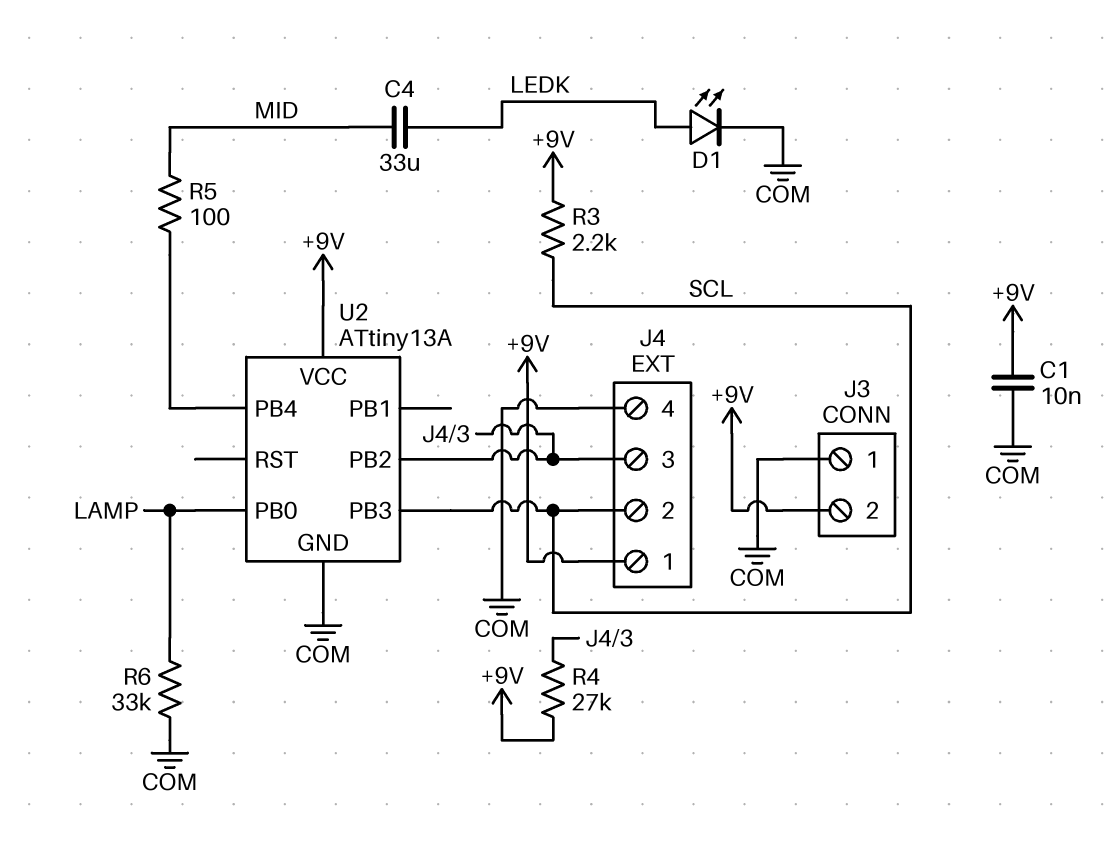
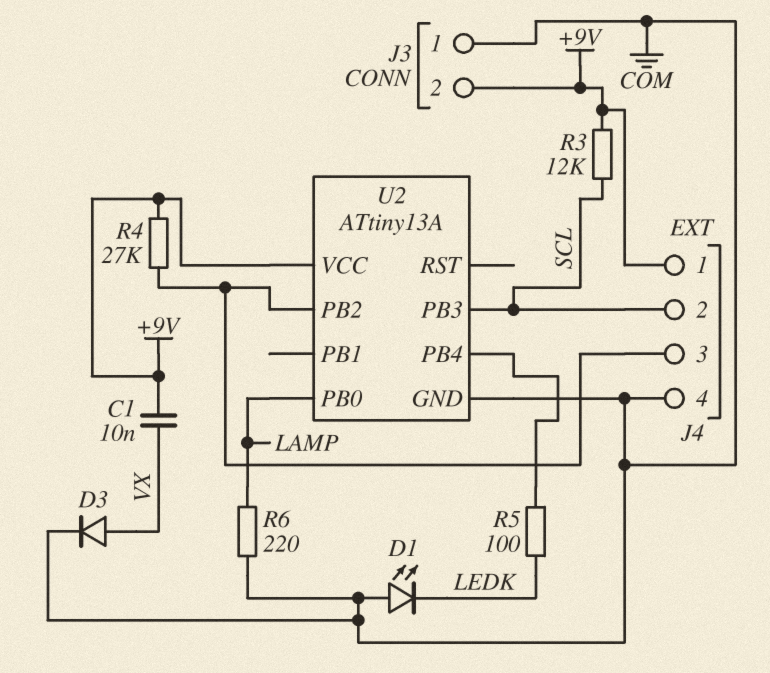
C1: 10nF (+9V, COM) -> 10nF (+9V, VX)
C4: 33uF (LEDK, MID) -> none
D1: LED (A LEDK, K COM) -> LED (A COM, K LEDK)
D3: none -> diode (A VX, K COM)
R3: 2.2k (+9V, SCL) -> 12k (+9V, SCL)
R5: 100 (MID, U2/PB4) -> 100 (LEDK, U2/PB4)
R6: 33k (COM, LAMP) -> 220 (COM, LAMP)

